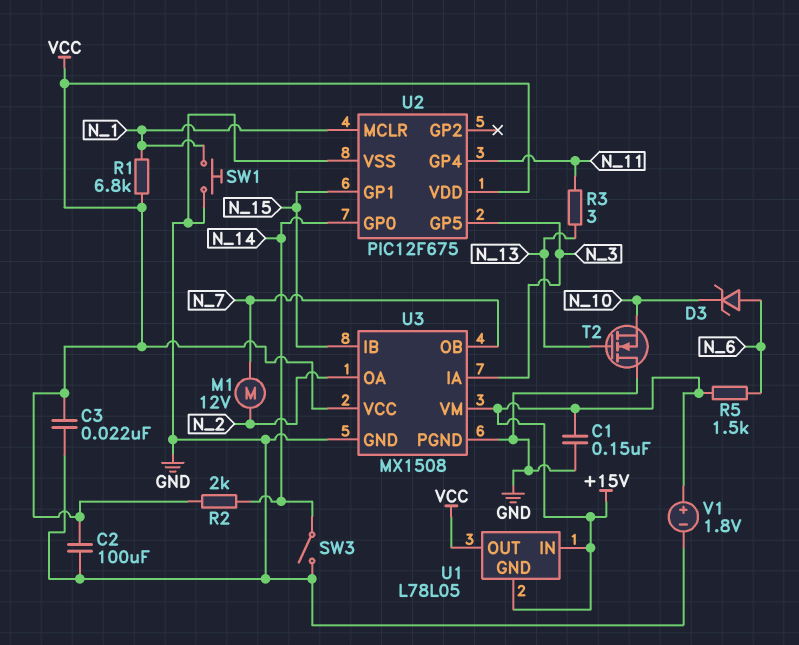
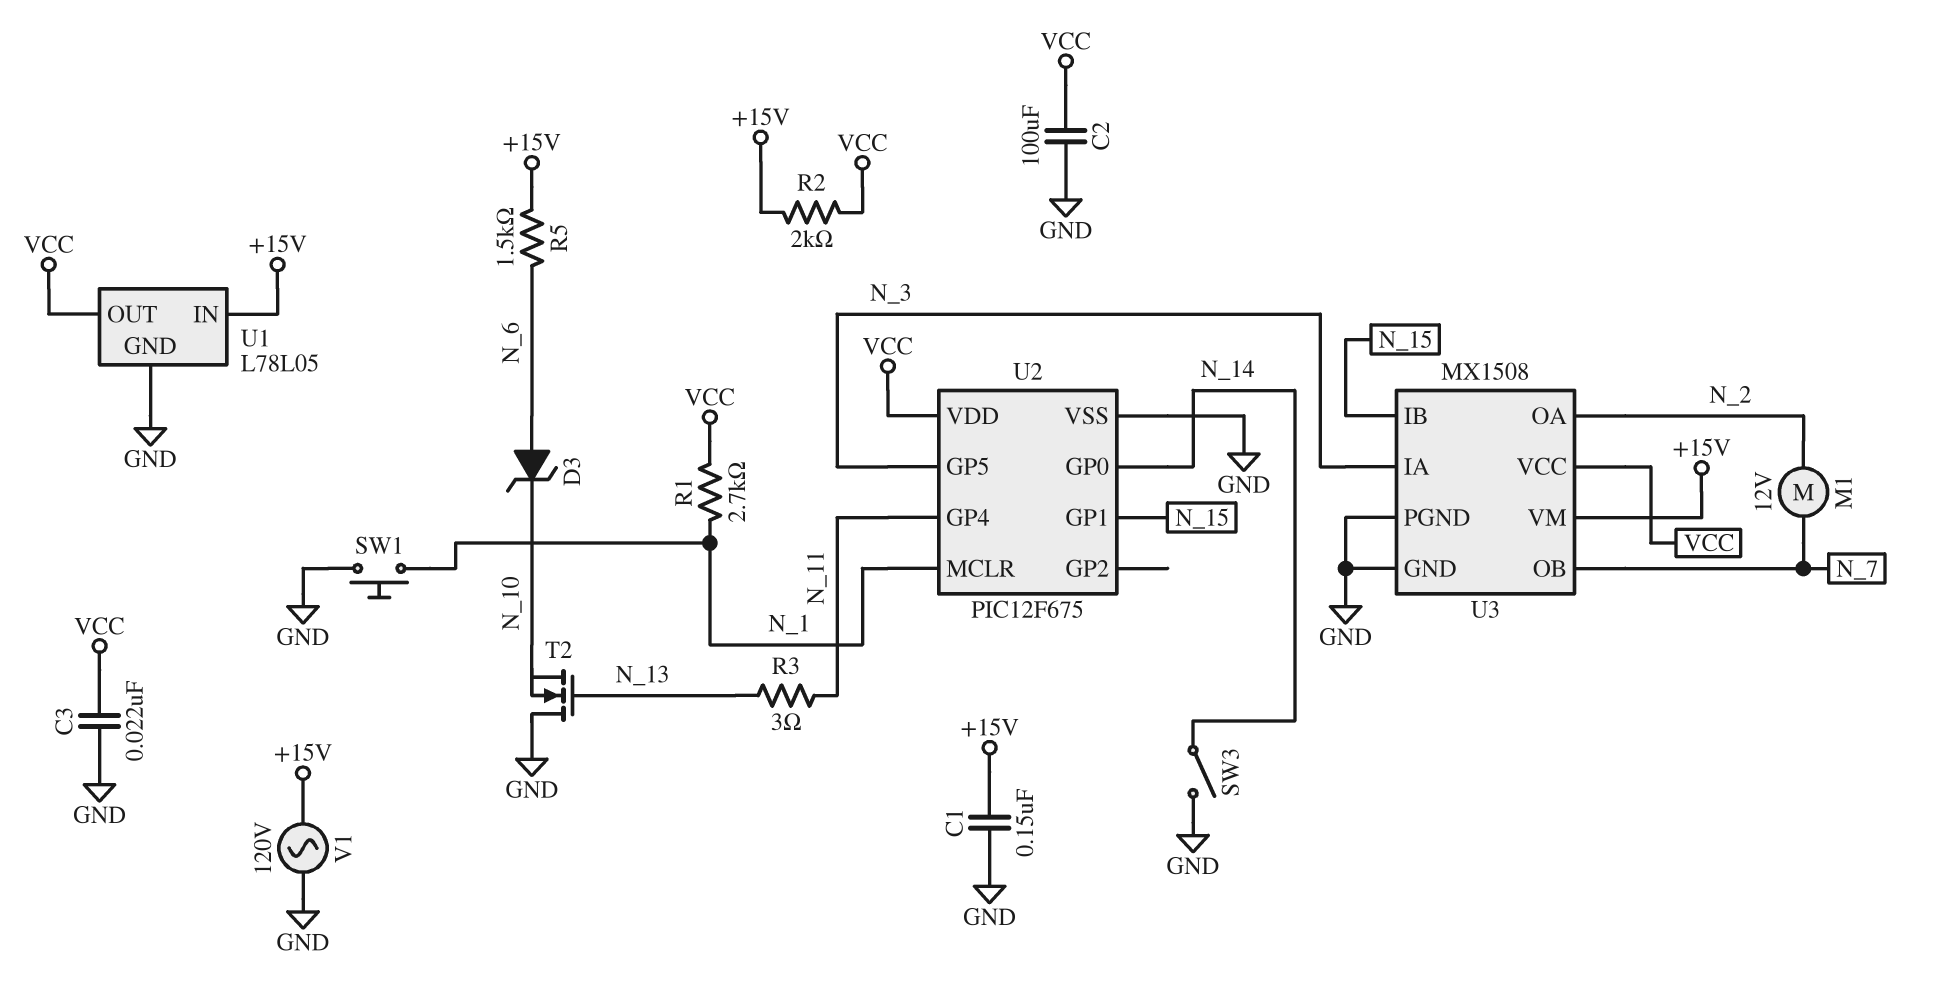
R1: 6.8k (N_1, VCC) -> 2.7k (N_1, VCC)
R2: 2k (N_14, VCC) -> 2k (+15V, VCC)
U1 pin GND: +15V -> GND
V1: 1.8V (plus +15V, minus GND) -> AC 120V (+15V, GND)

